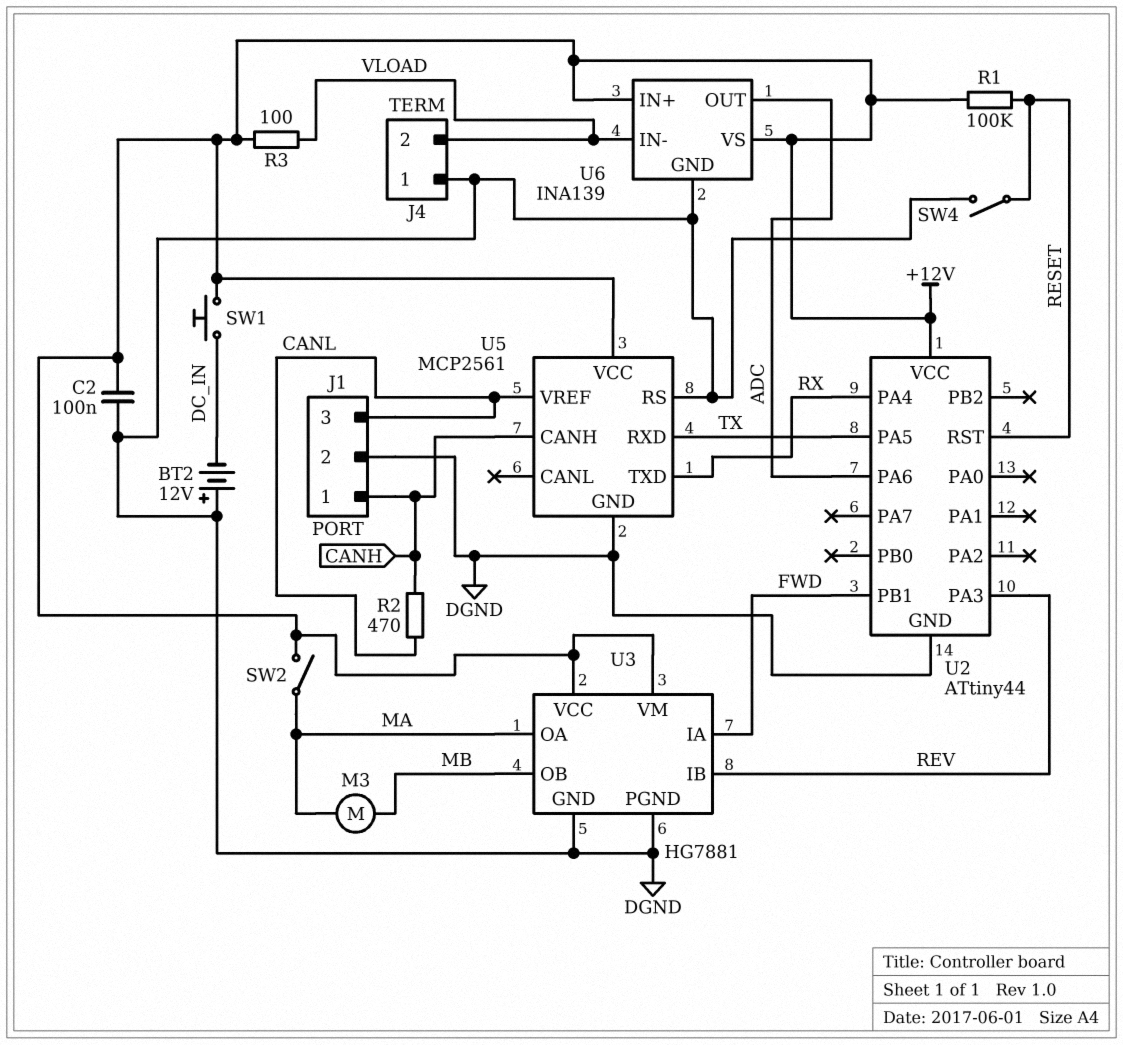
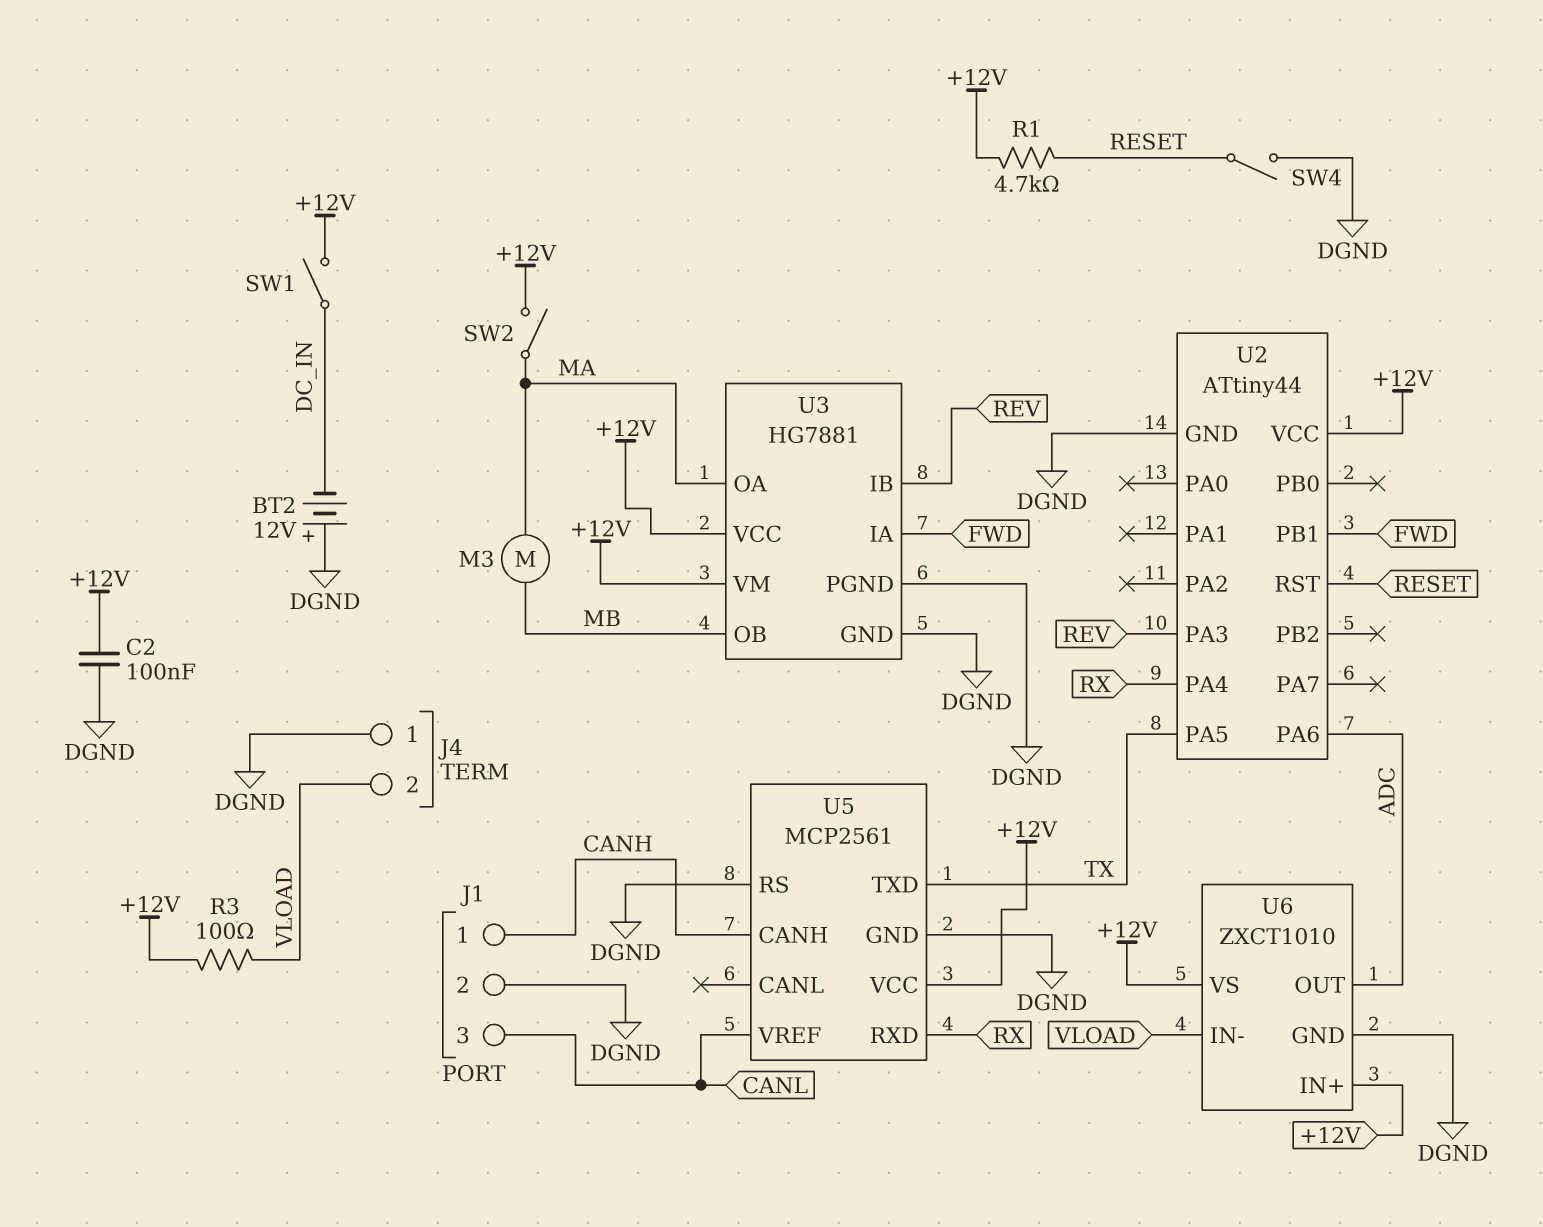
R1: 100k (+12V, RESET) -> 4.7k (+12V, RESET)
R2: 470 (CANH, CANL) -> none
SW1: button (+12V, DC_IN) -> switch (+12V, DC_IN)
U5 pin RXD: TX -> RX
U5 pin TXD: RX -> TX
U6: INA139 -> ZXCT1010

